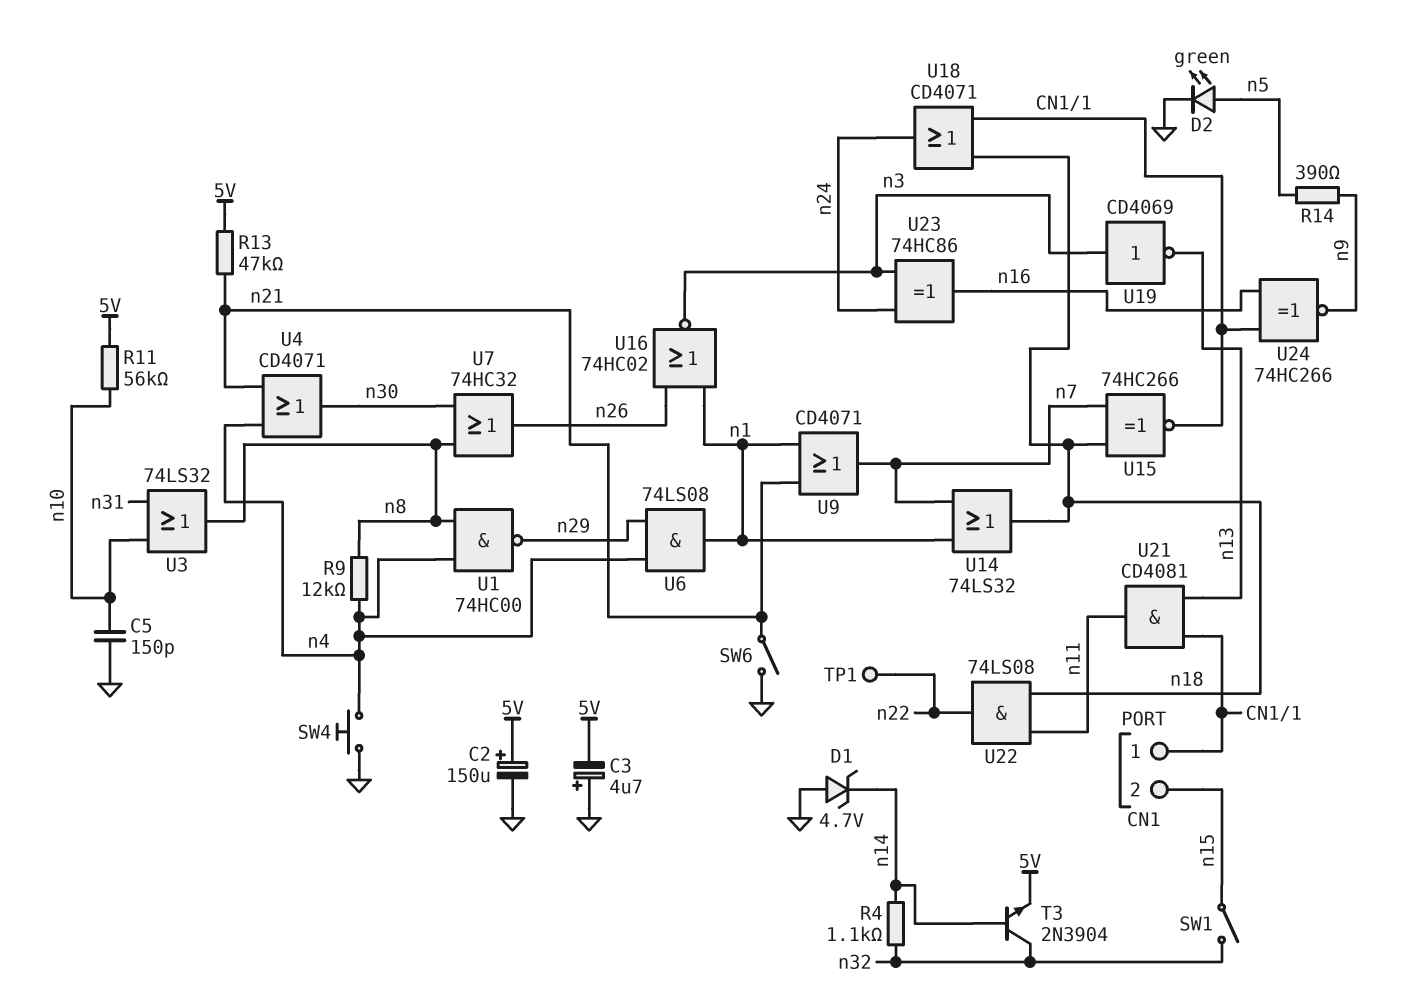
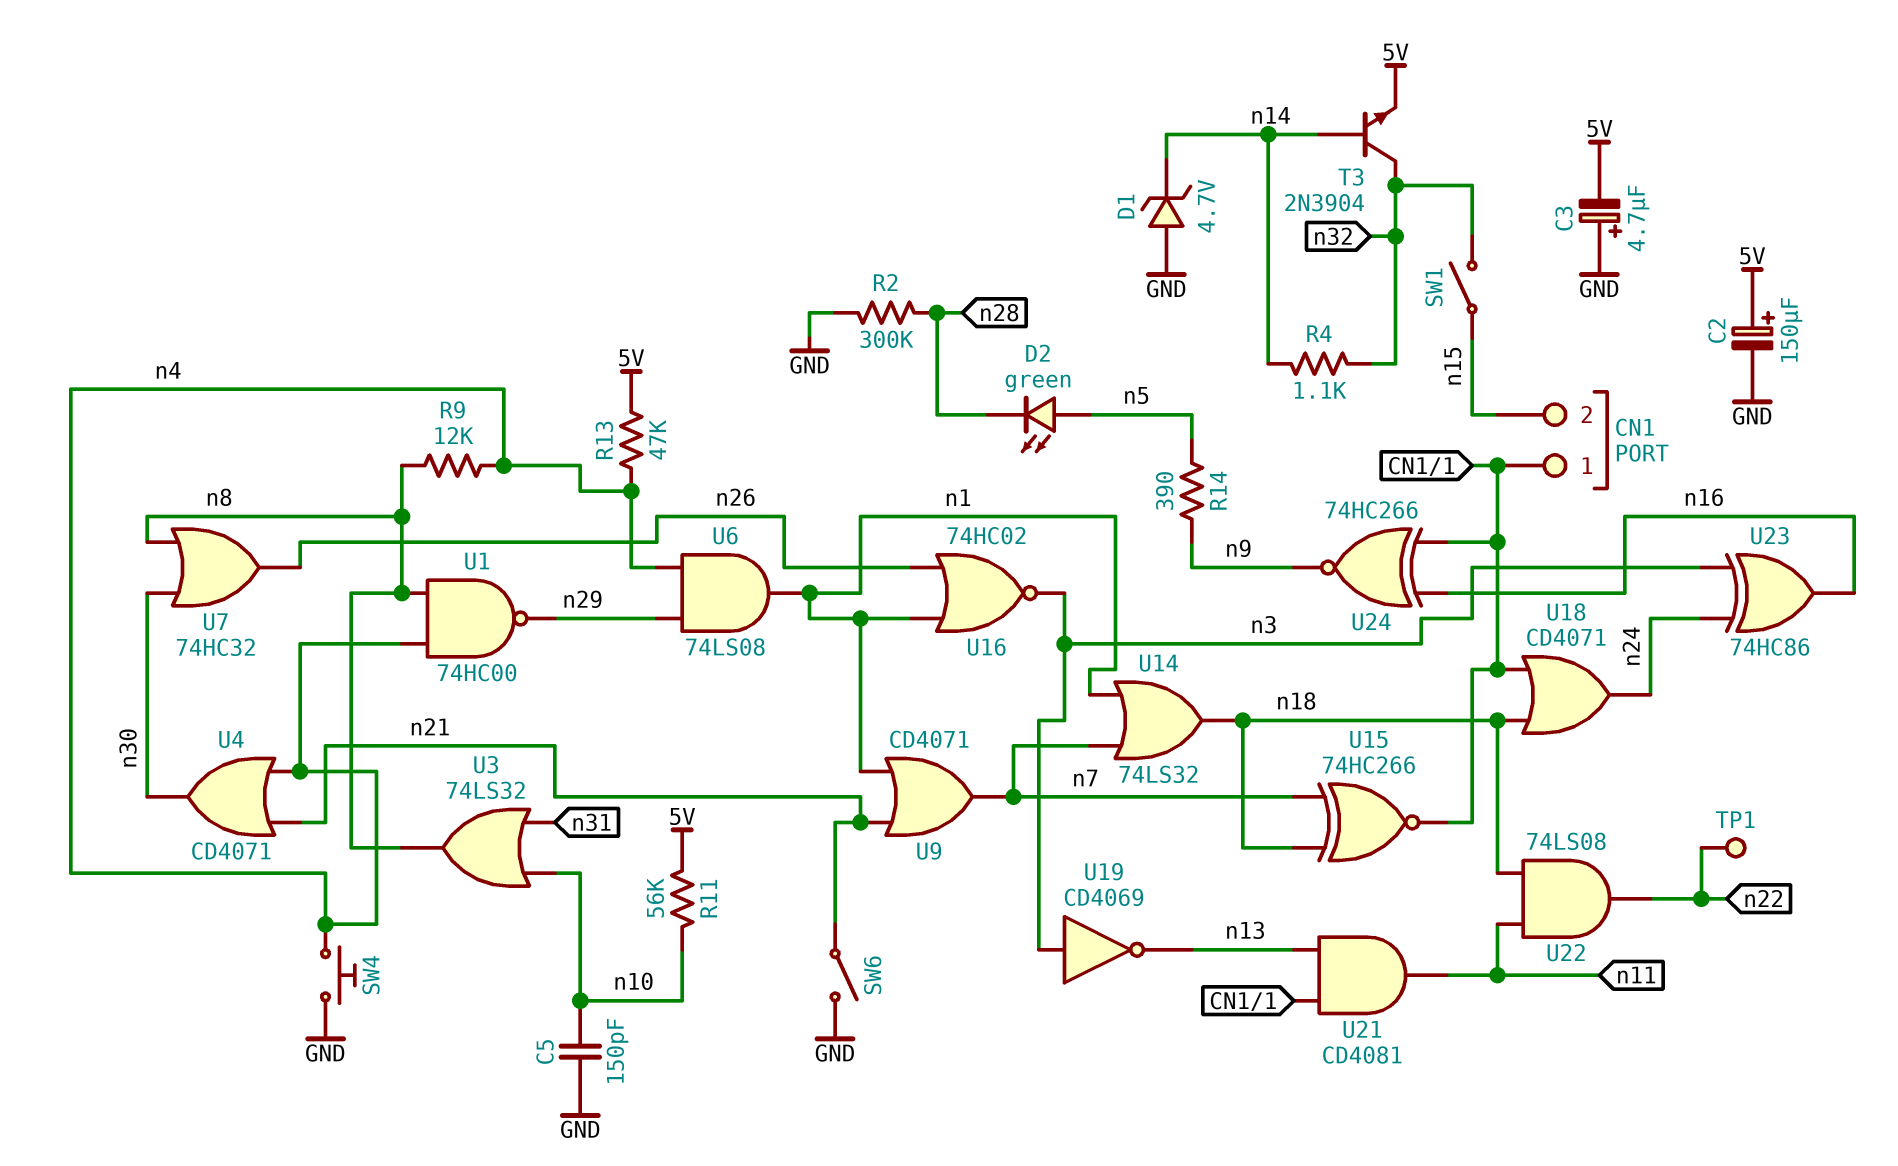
D2: LED green (A n5, K GND) -> LED green (A n5, K n28)
R2: none -> 300k (GND, n28)
R13: 47k (5V, n21) -> 47k (5V, n4)

